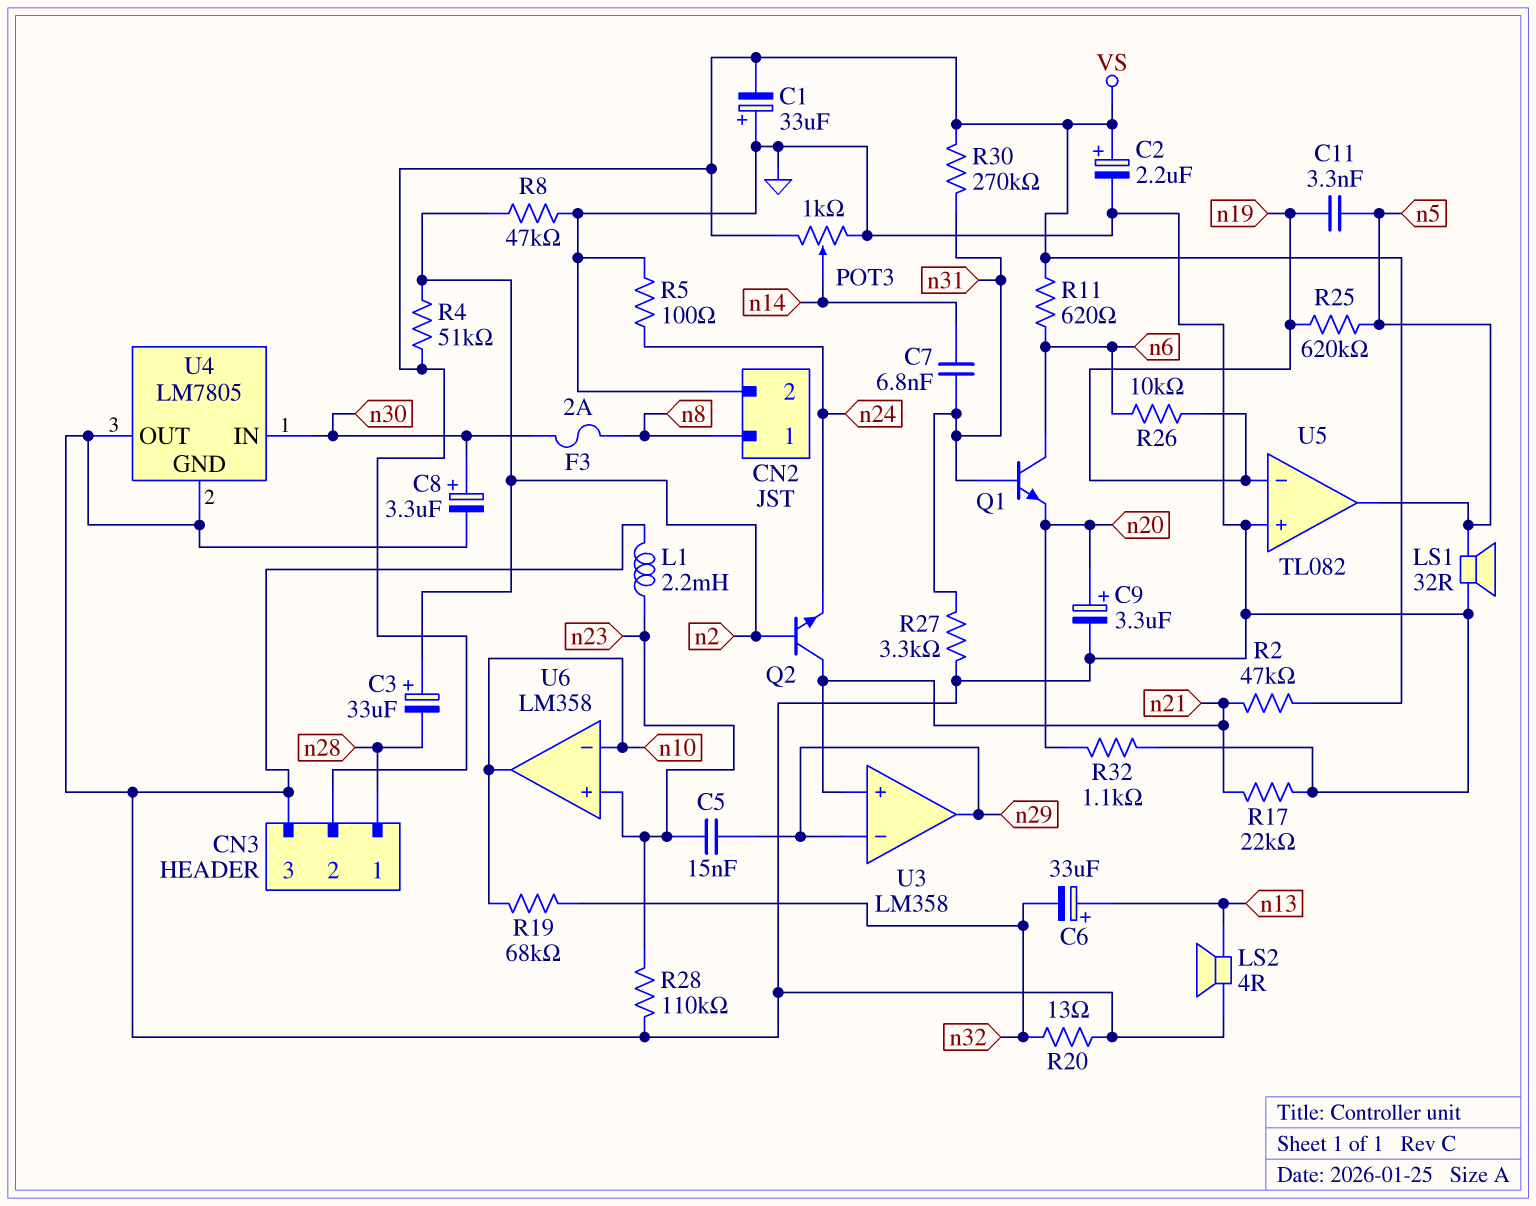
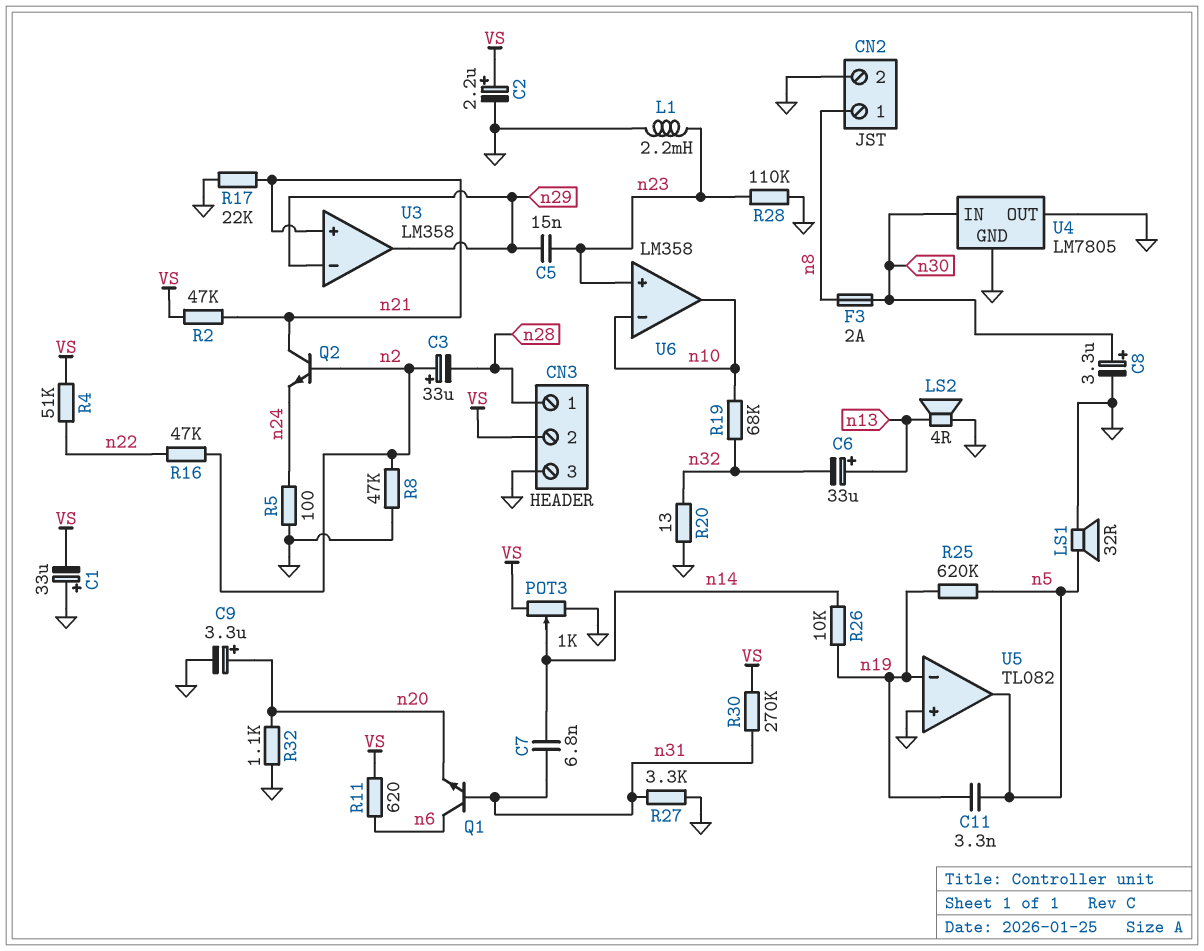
R4: 51k (VS, n2) -> 51k (VS, n22)
R16: none -> 47k (n2, n22)
R26: 10k (n6, n19) -> 10k (n14, n19)

